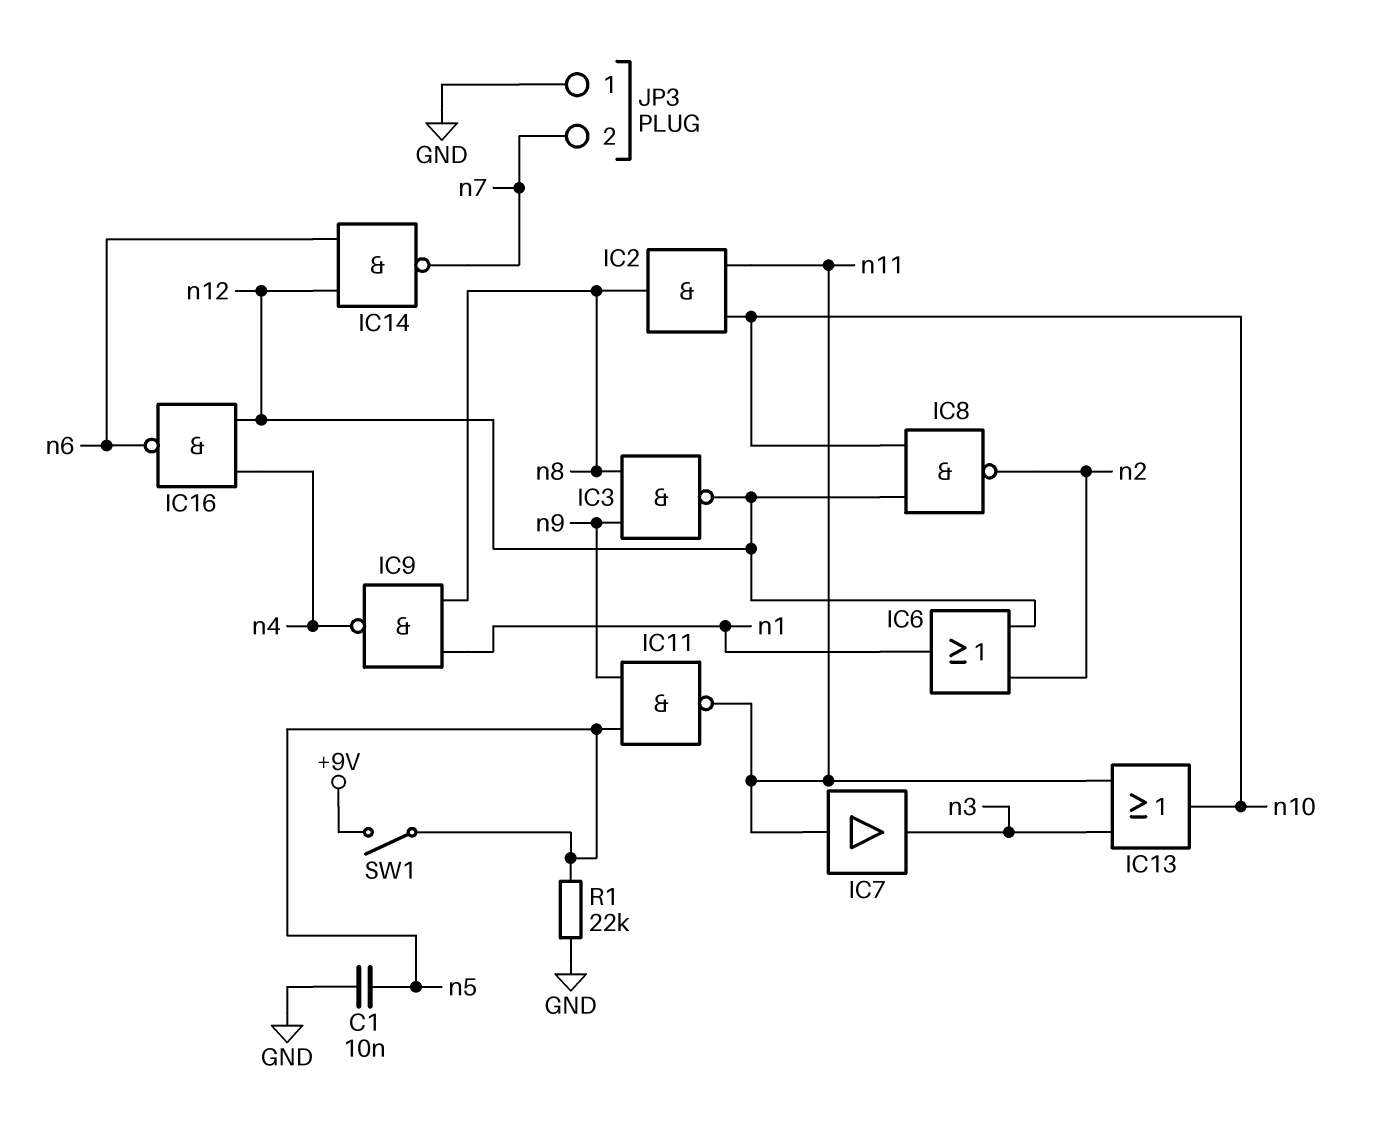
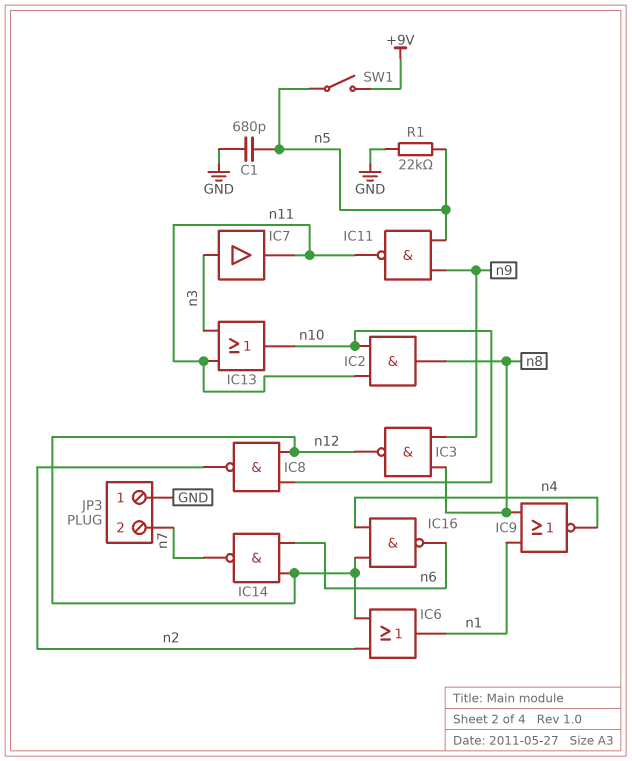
C1: 10nF (GND, n5) -> 680pF (GND, n5)
IC7: buffer (in n11, out n3) -> buffer (in n3, out n11)
IC9: NAND (in n1, in n8, out n4) -> NOR (in n1, in n8, out n4)

